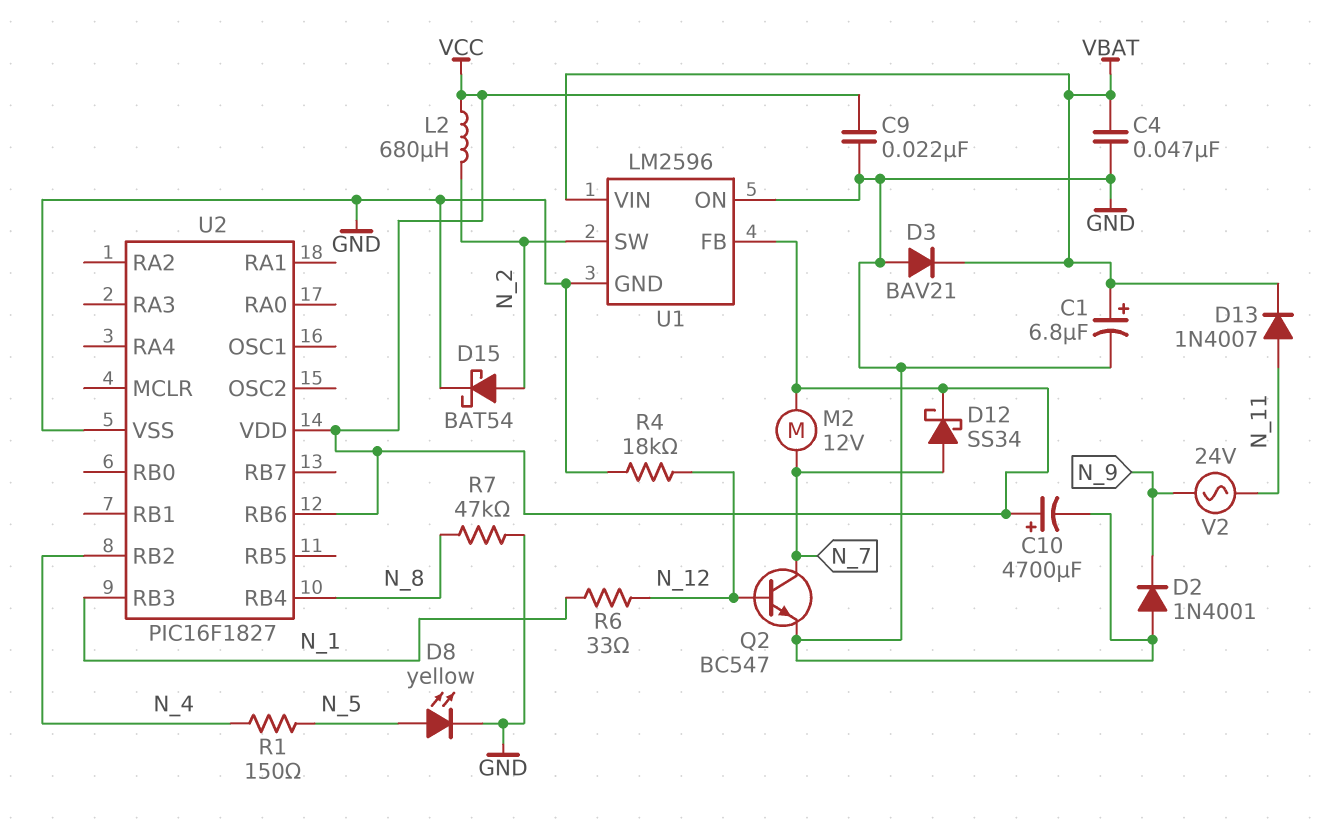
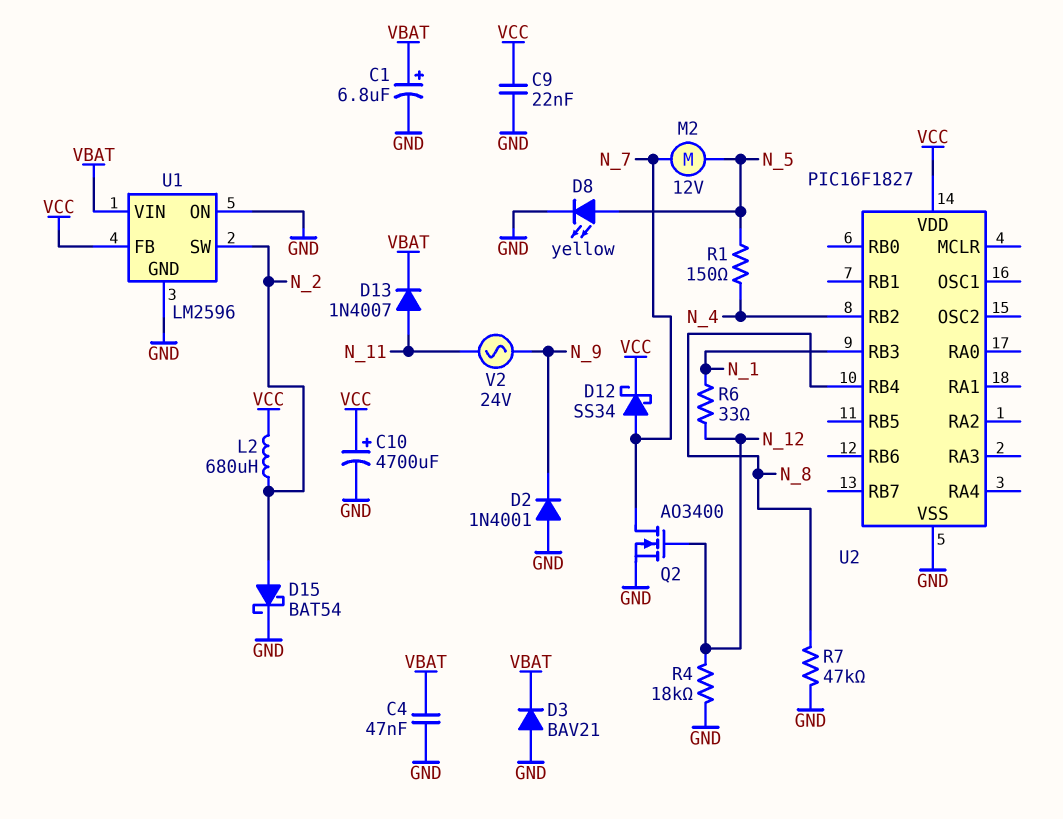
M2: motor 12V (N_7, VCC) -> motor 12V (N_5, N_7)
Q2: NPN BC547 (B N_12, C N_7, E GND) -> NMOS AO3400 (G N_12, D N_7, S GND)
U2 pin RB6: VCC -> none

